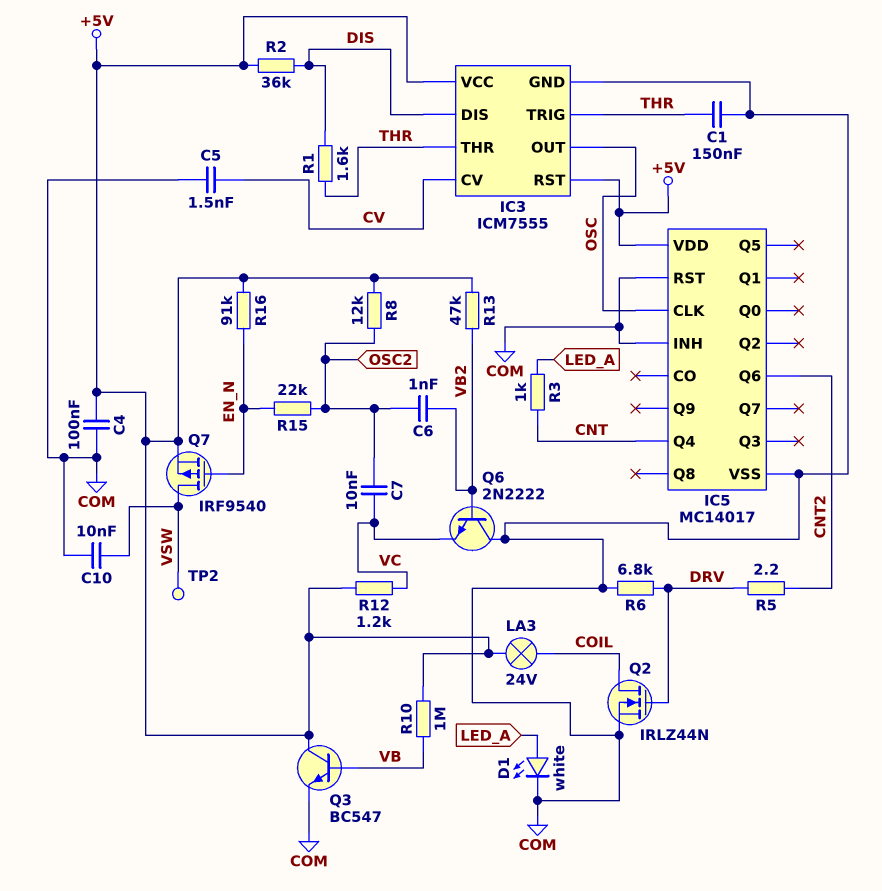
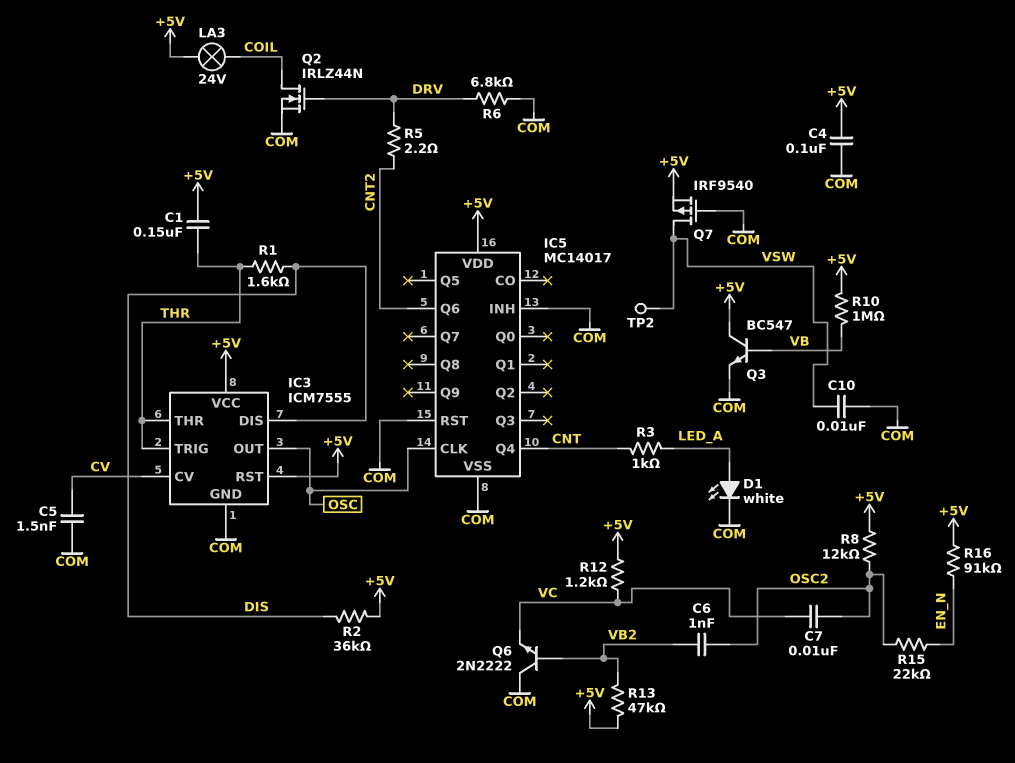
C1: 150nF (COM, THR) -> 150nF (+5V, THR)
Q7: PMOS IRF9540 (G EN_N, D VSW, S +5V) -> PMOS IRF9540 (G COM, D VSW, S +5V)

